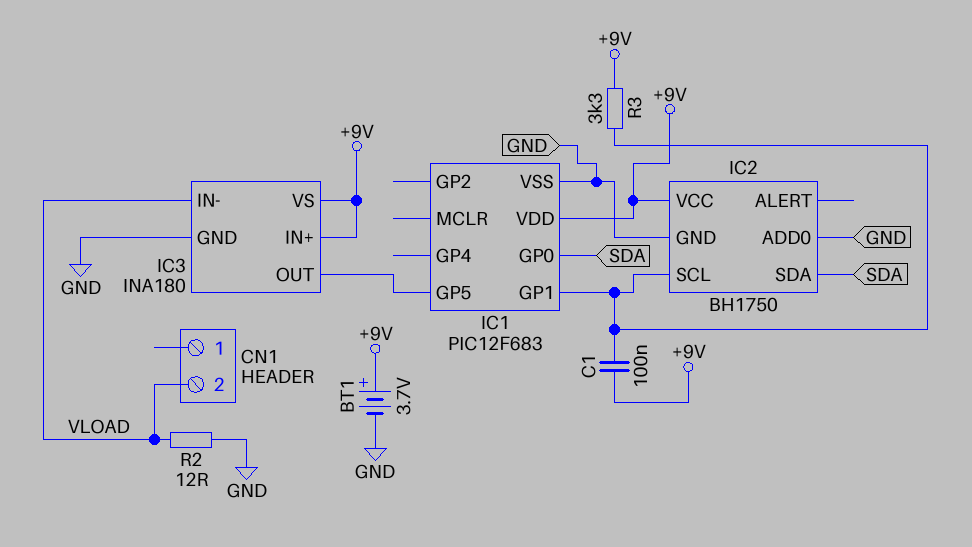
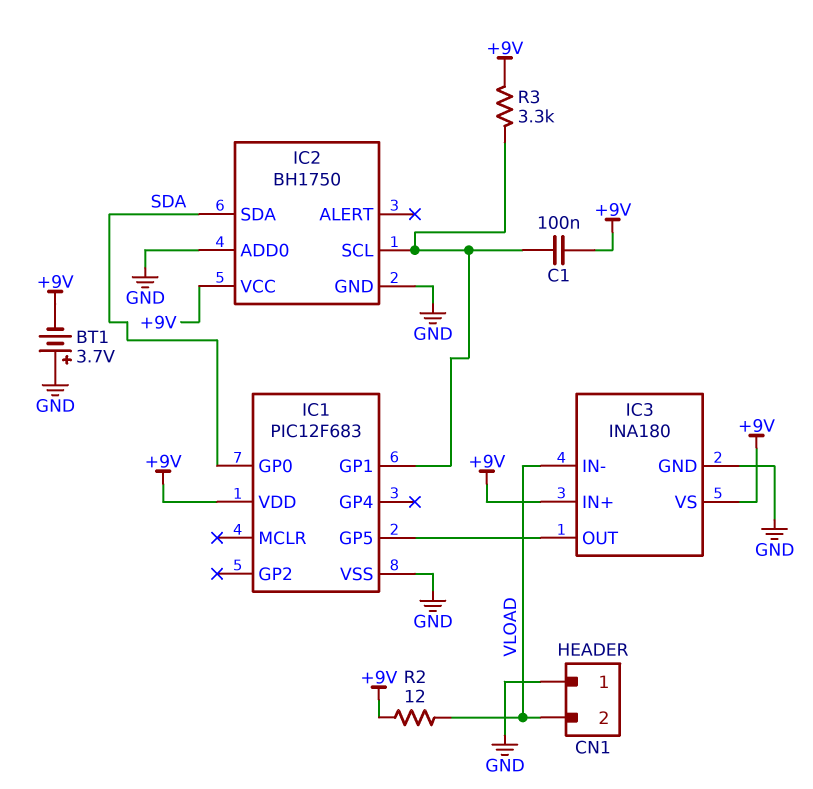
BT1: 3.7V (plus +9V, minus GND) -> 3.7V (plus GND, minus +9V)
CN1 pin 1: none -> GND
R2: 12 (GND, VLOAD) -> 12 (+9V, VLOAD)

